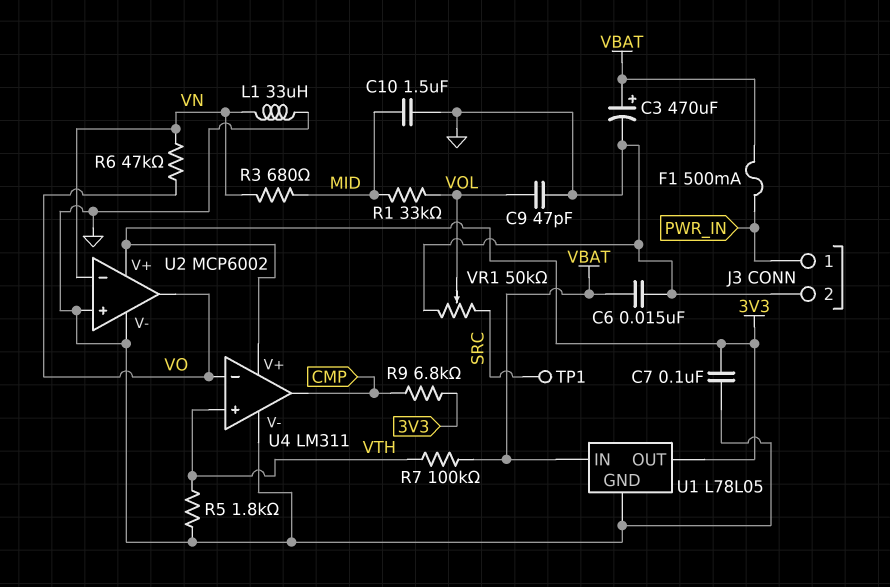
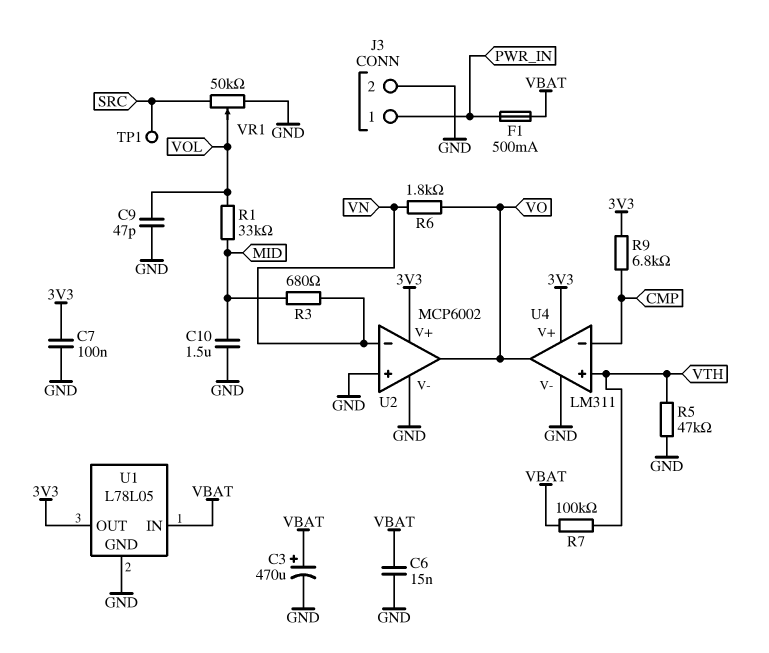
L1: 33uH (GND, VN) -> none
R5: 1.8k (GND, VTH) -> 47k (GND, VTH)
R6: 47k (VN, VO) -> 1.8k (VN, VO)
U4 pin in-: VO -> CMP
U4 pin out: CMP -> VO

